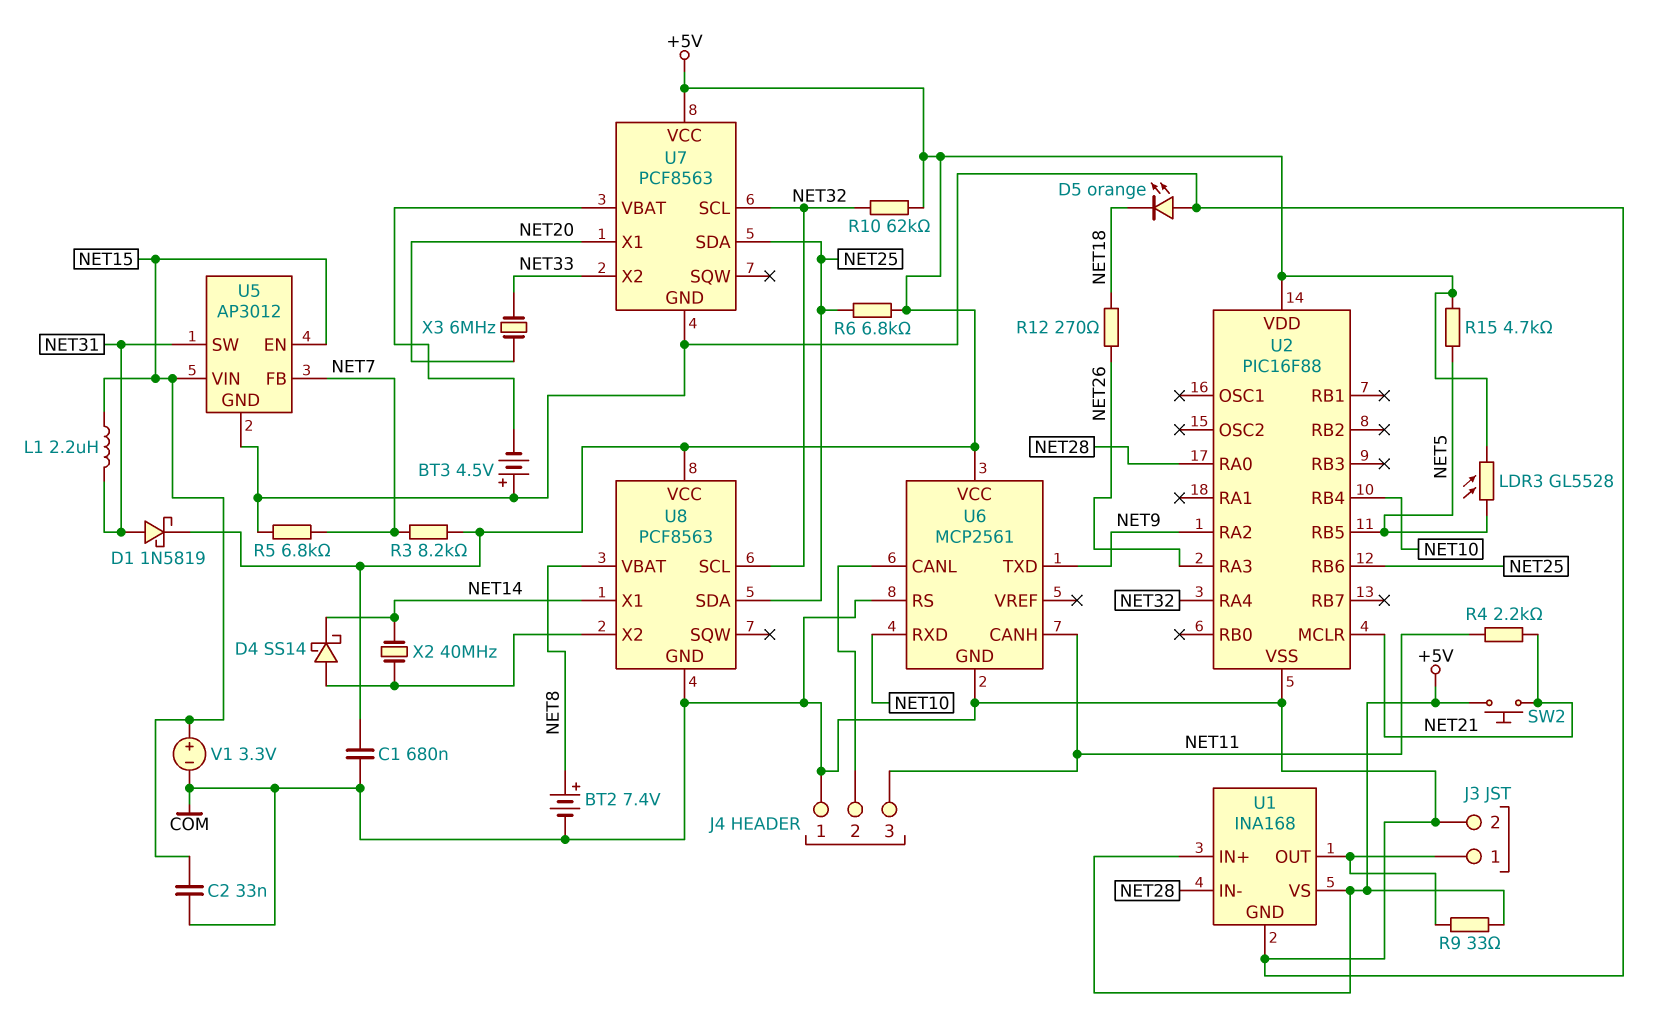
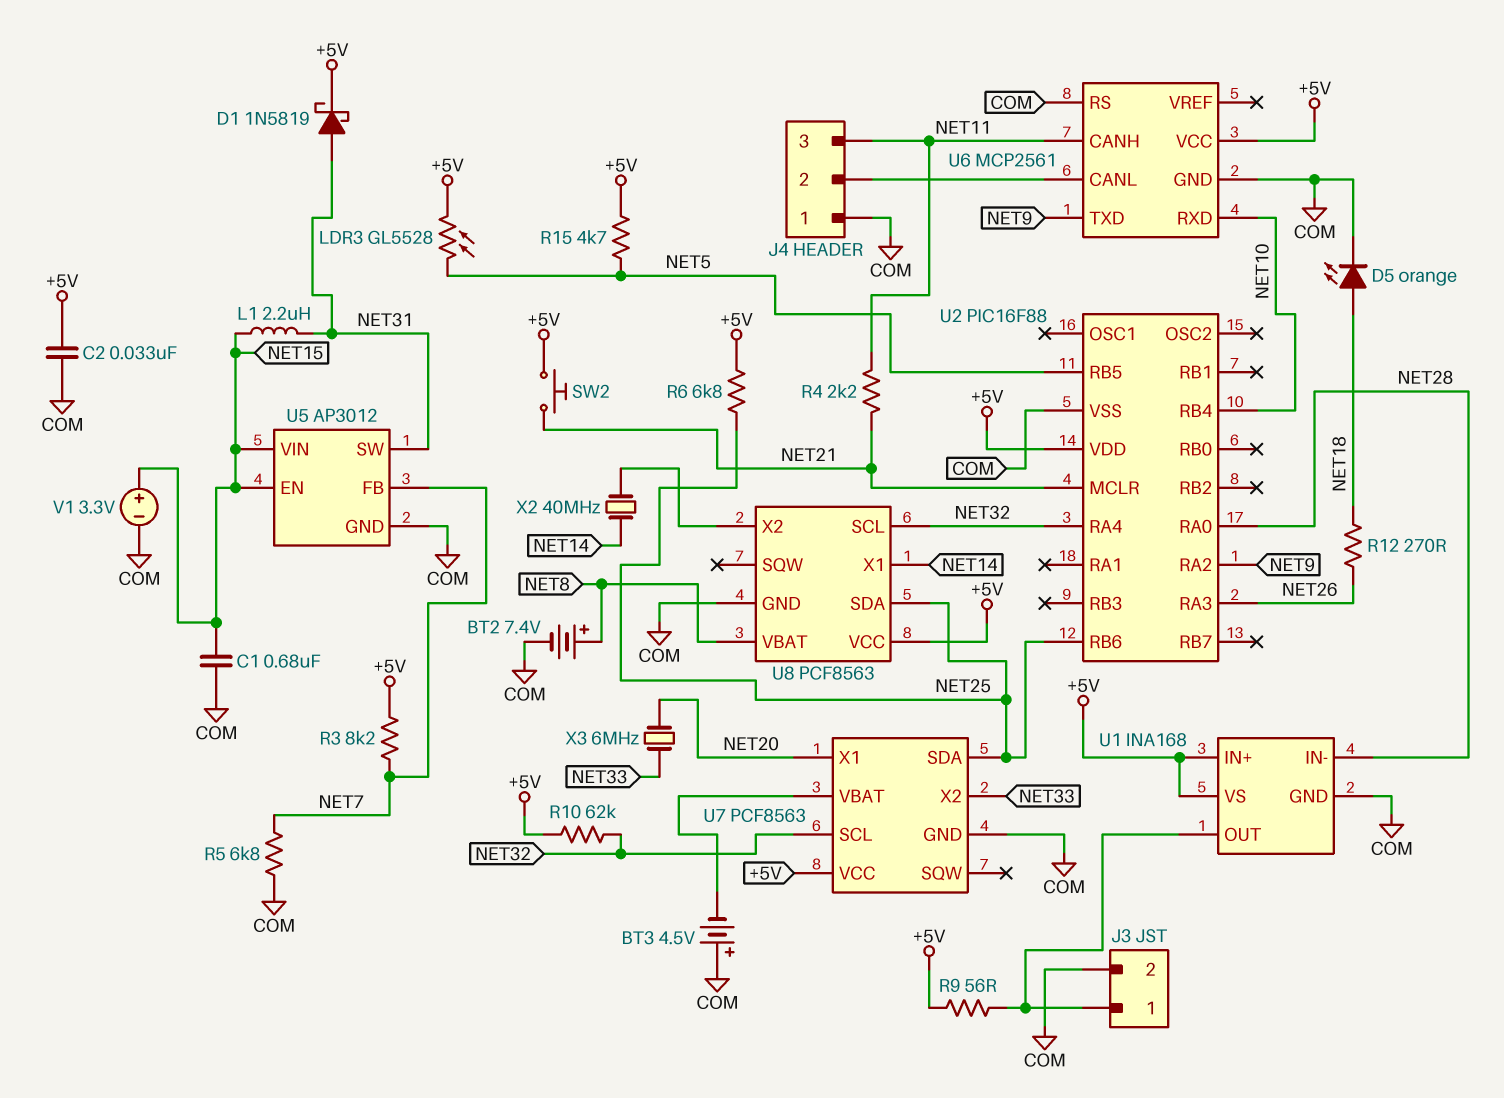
C1: 680nF (+5V, COM) -> 680nF (COM, NET15)
C2: 33nF (COM, NET15) -> 33nF (+5V, COM)
D4: schottky SS14 (A U8/X2, K NET14) -> none
D5: LED orange (A COM, K NET18) -> LED orange (A NET18, K COM)
R9: 33 (+5V, J3/1) -> 56 (+5V, J3/1)

